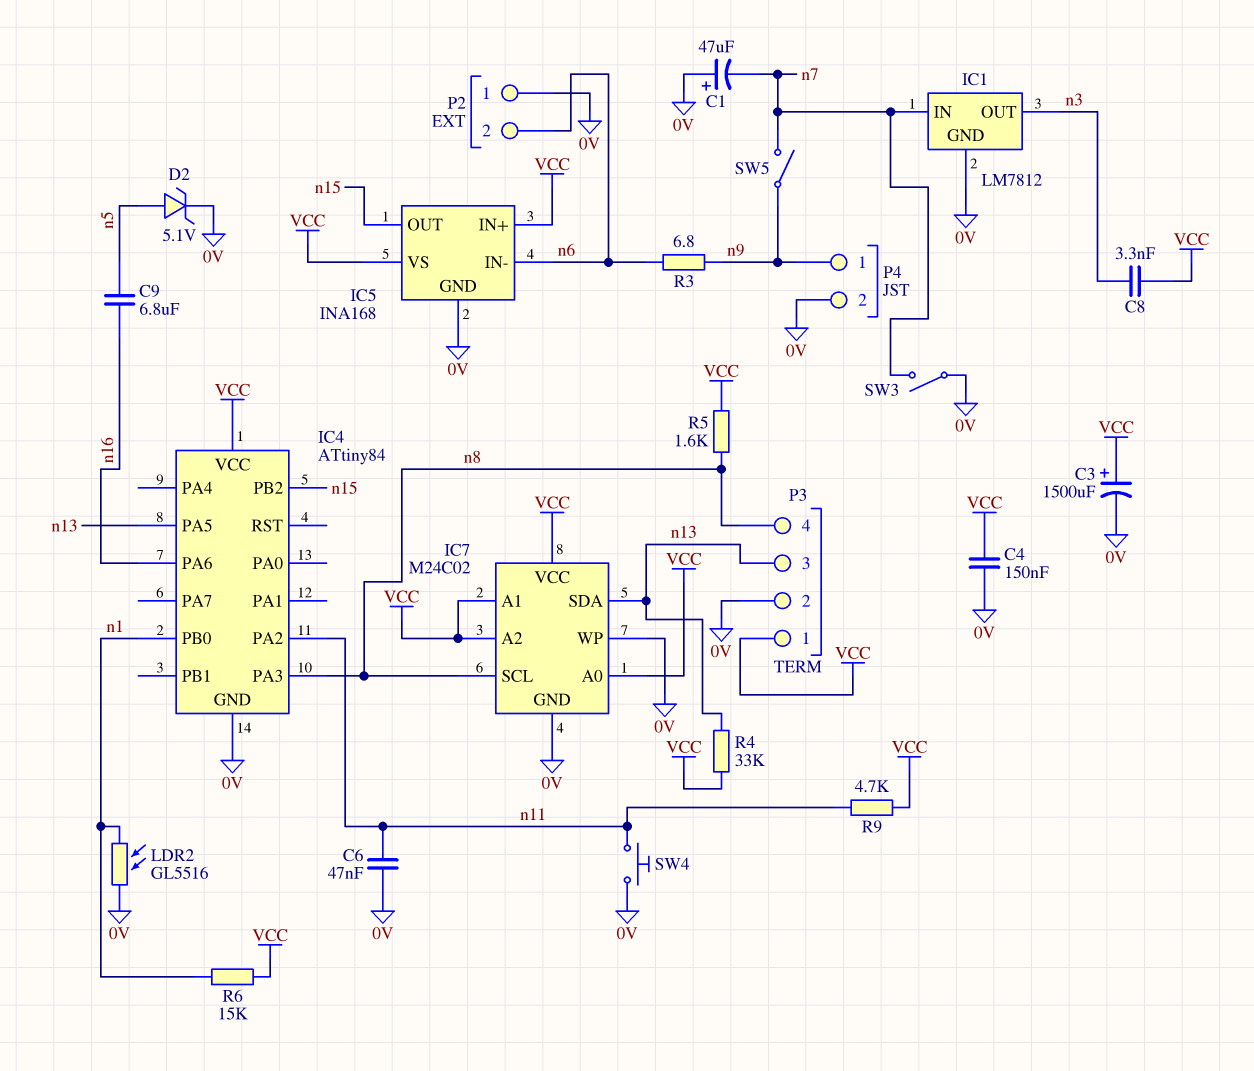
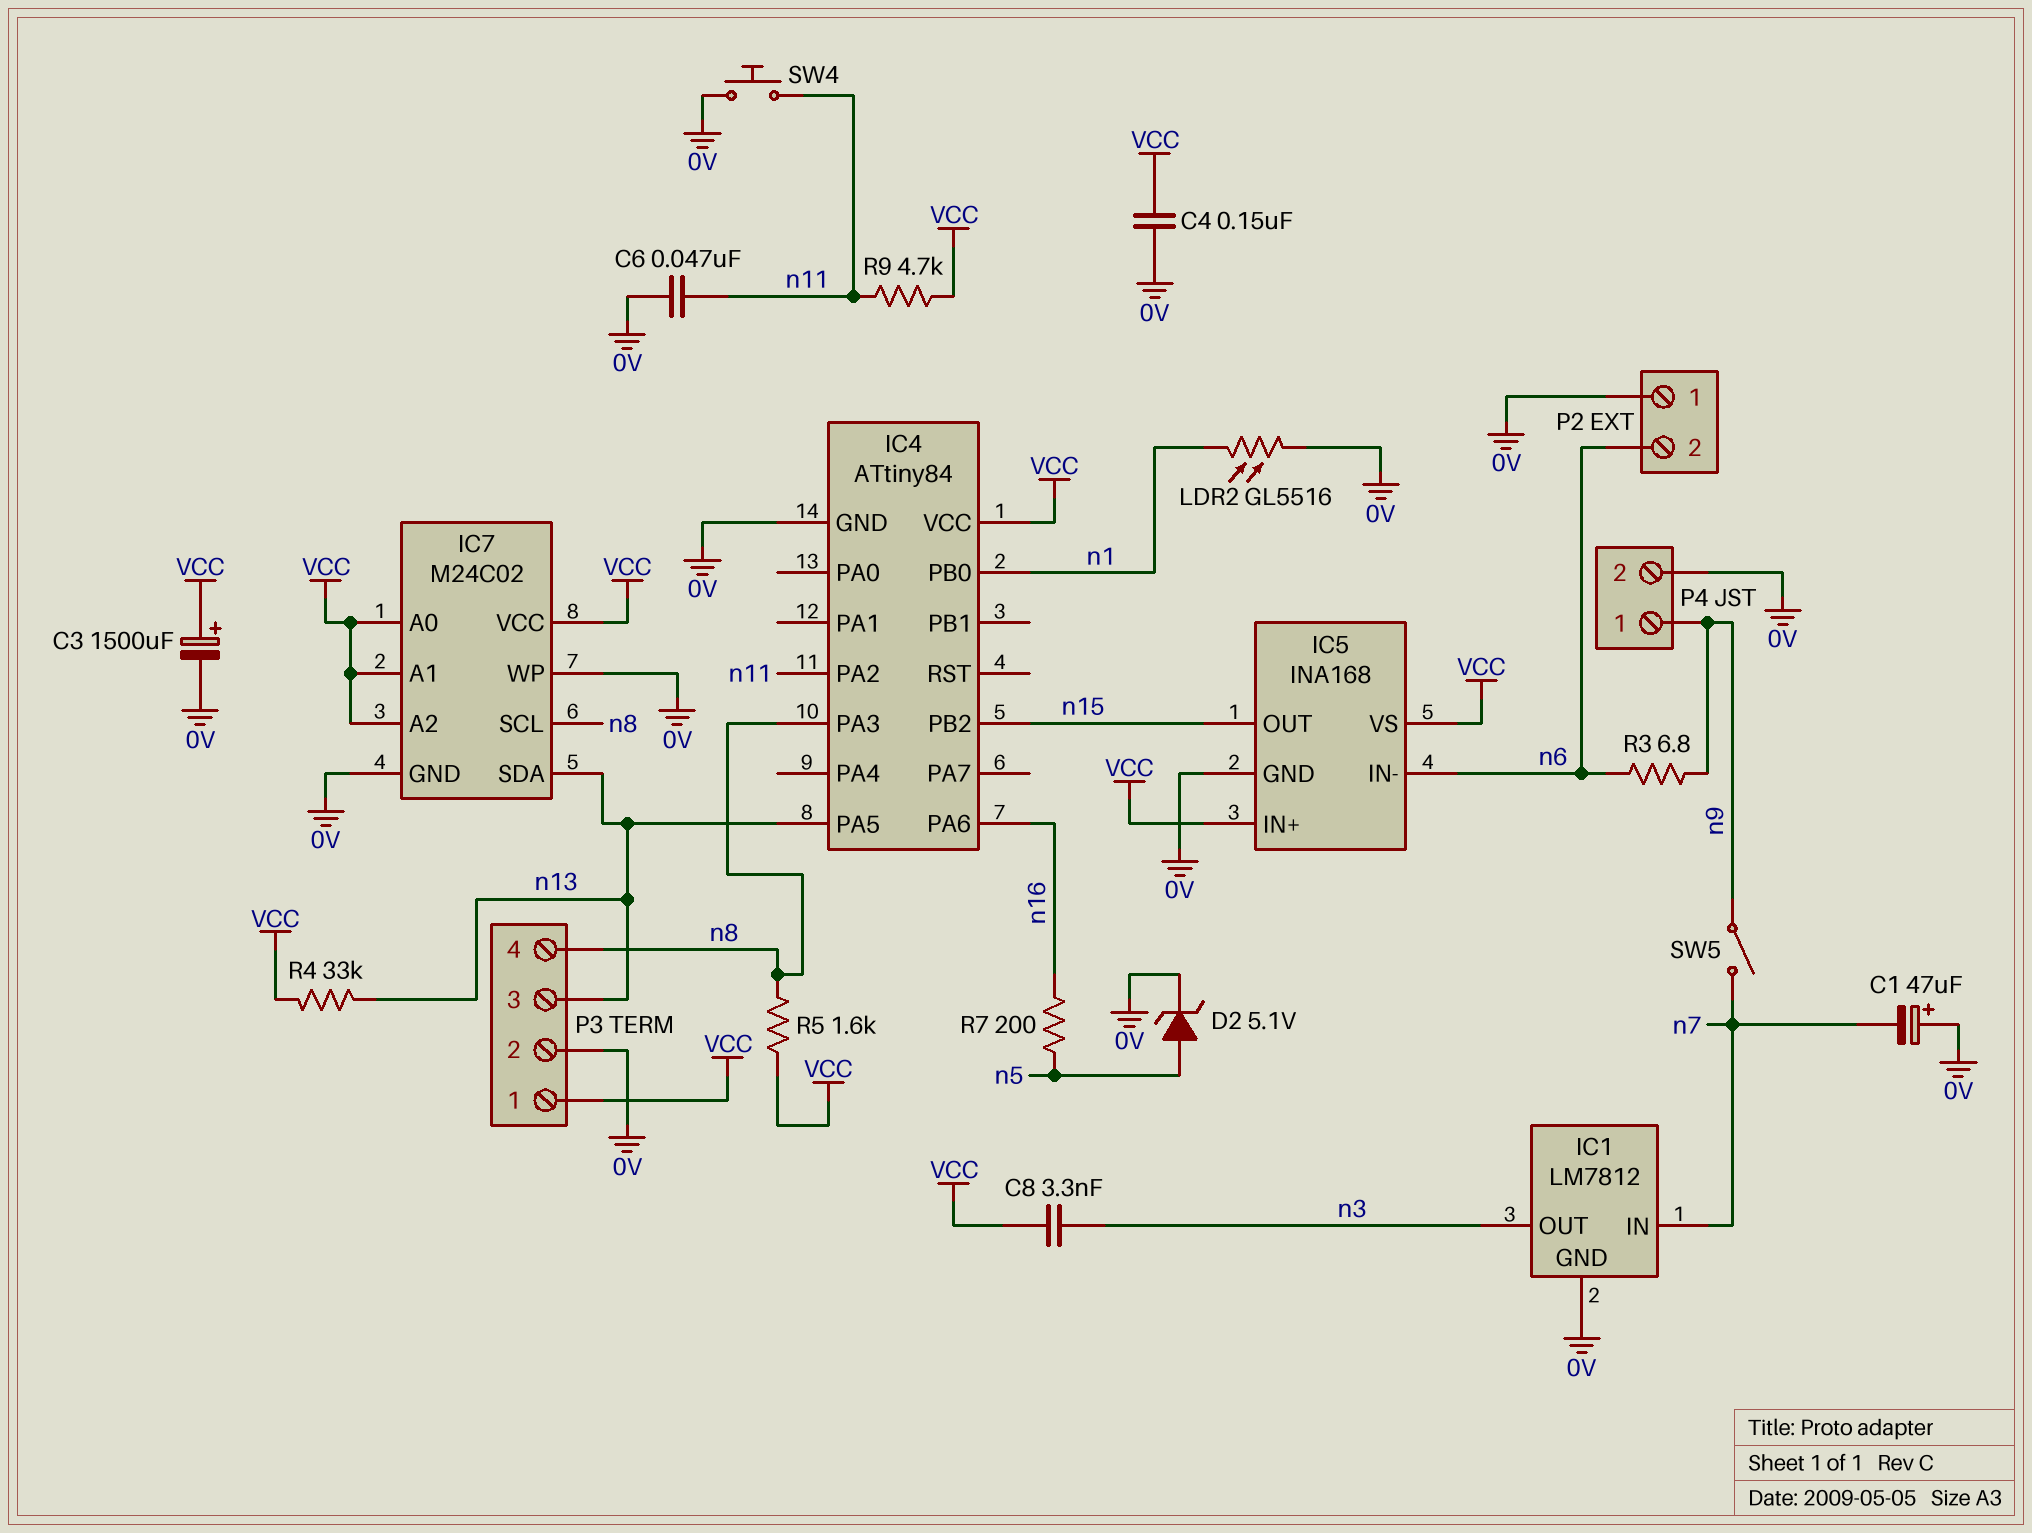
C9: 6.8uF (n5, n16) -> none
R6: 15k (VCC, n1) -> none
R7: none -> 200 (n5, n16)
SW3: switch (0V, n7) -> none

